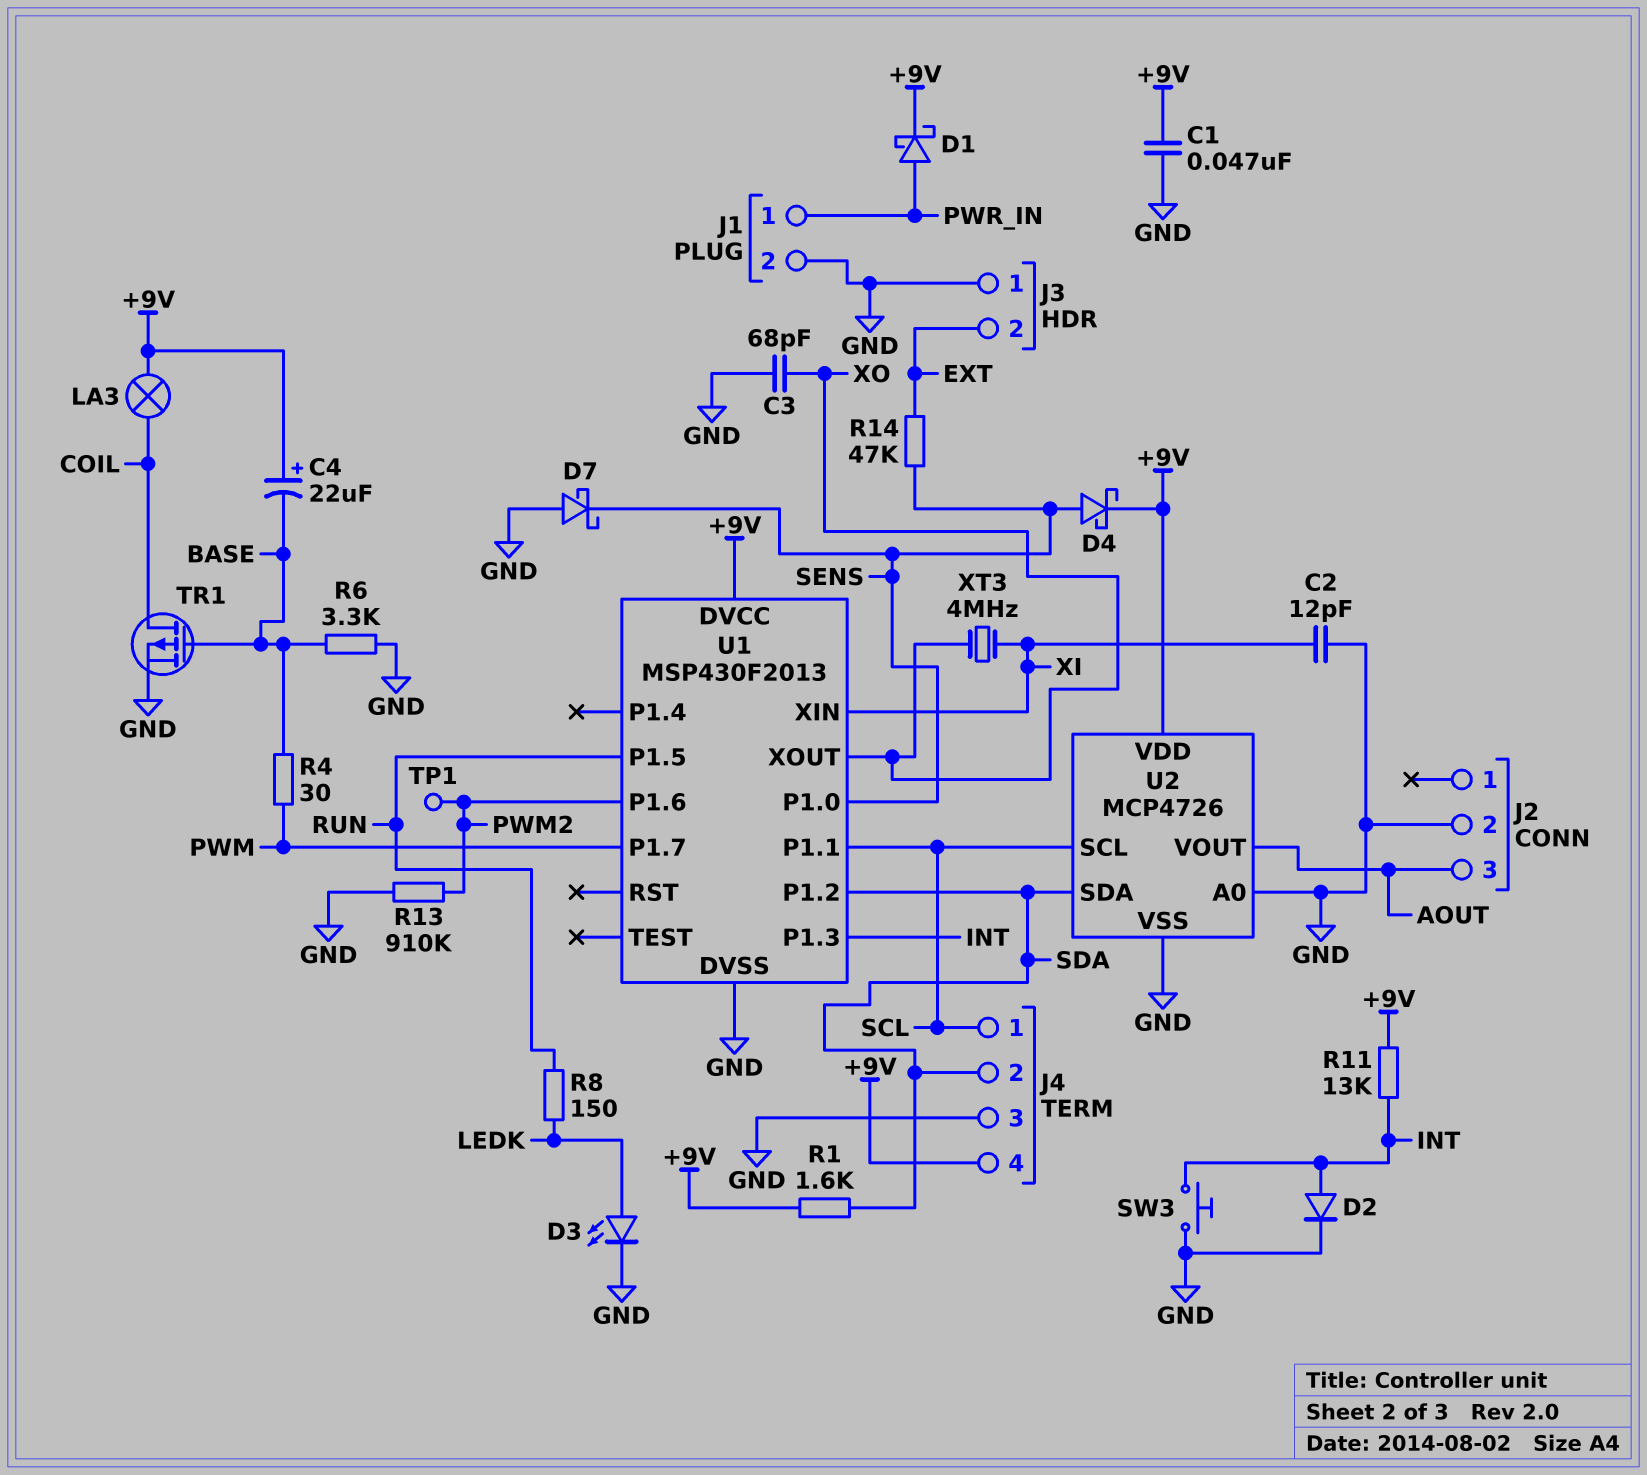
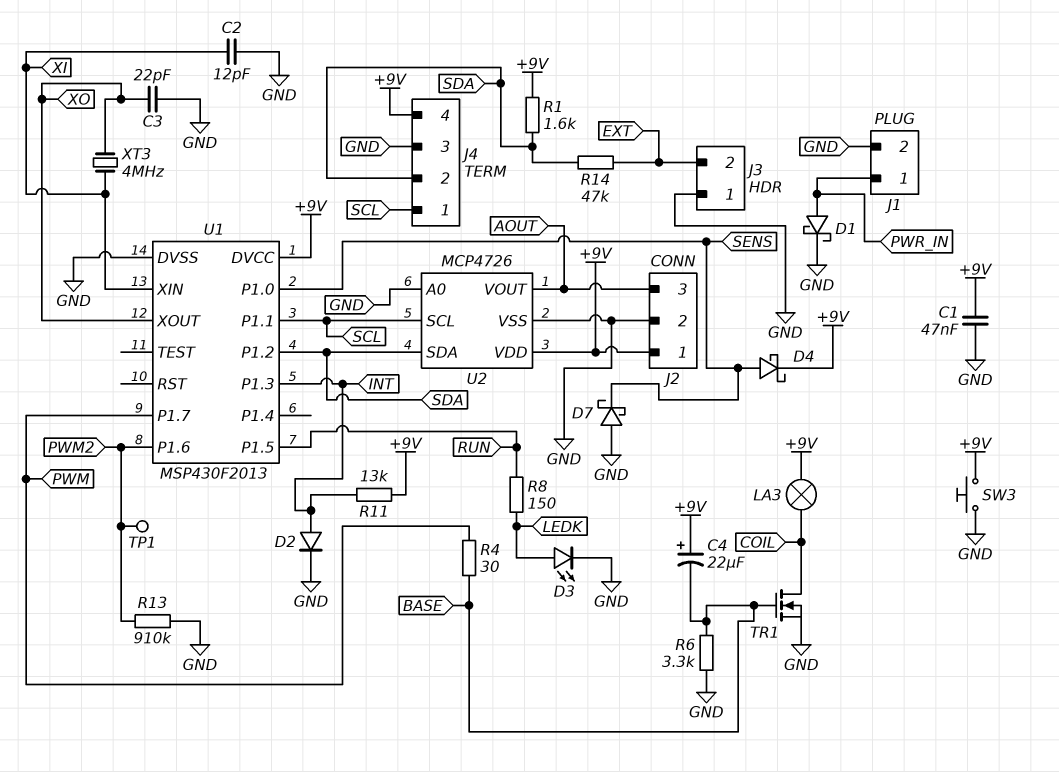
C3: 68pF (GND, XO) -> 22pF (GND, XO)
D1: schottky (A PWR_IN, K +9V) -> schottky (A PWR_IN, K GND)
J2 pin 1: none -> +9V
R14: 47k (EXT, SENS) -> 47k (EXT, SDA)
SW3: button (GND, INT) -> button (+9V, GND)
TR1: PMOS (G BASE, D COIL, S GND) -> NMOS (G BASE, D COIL, S GND)

